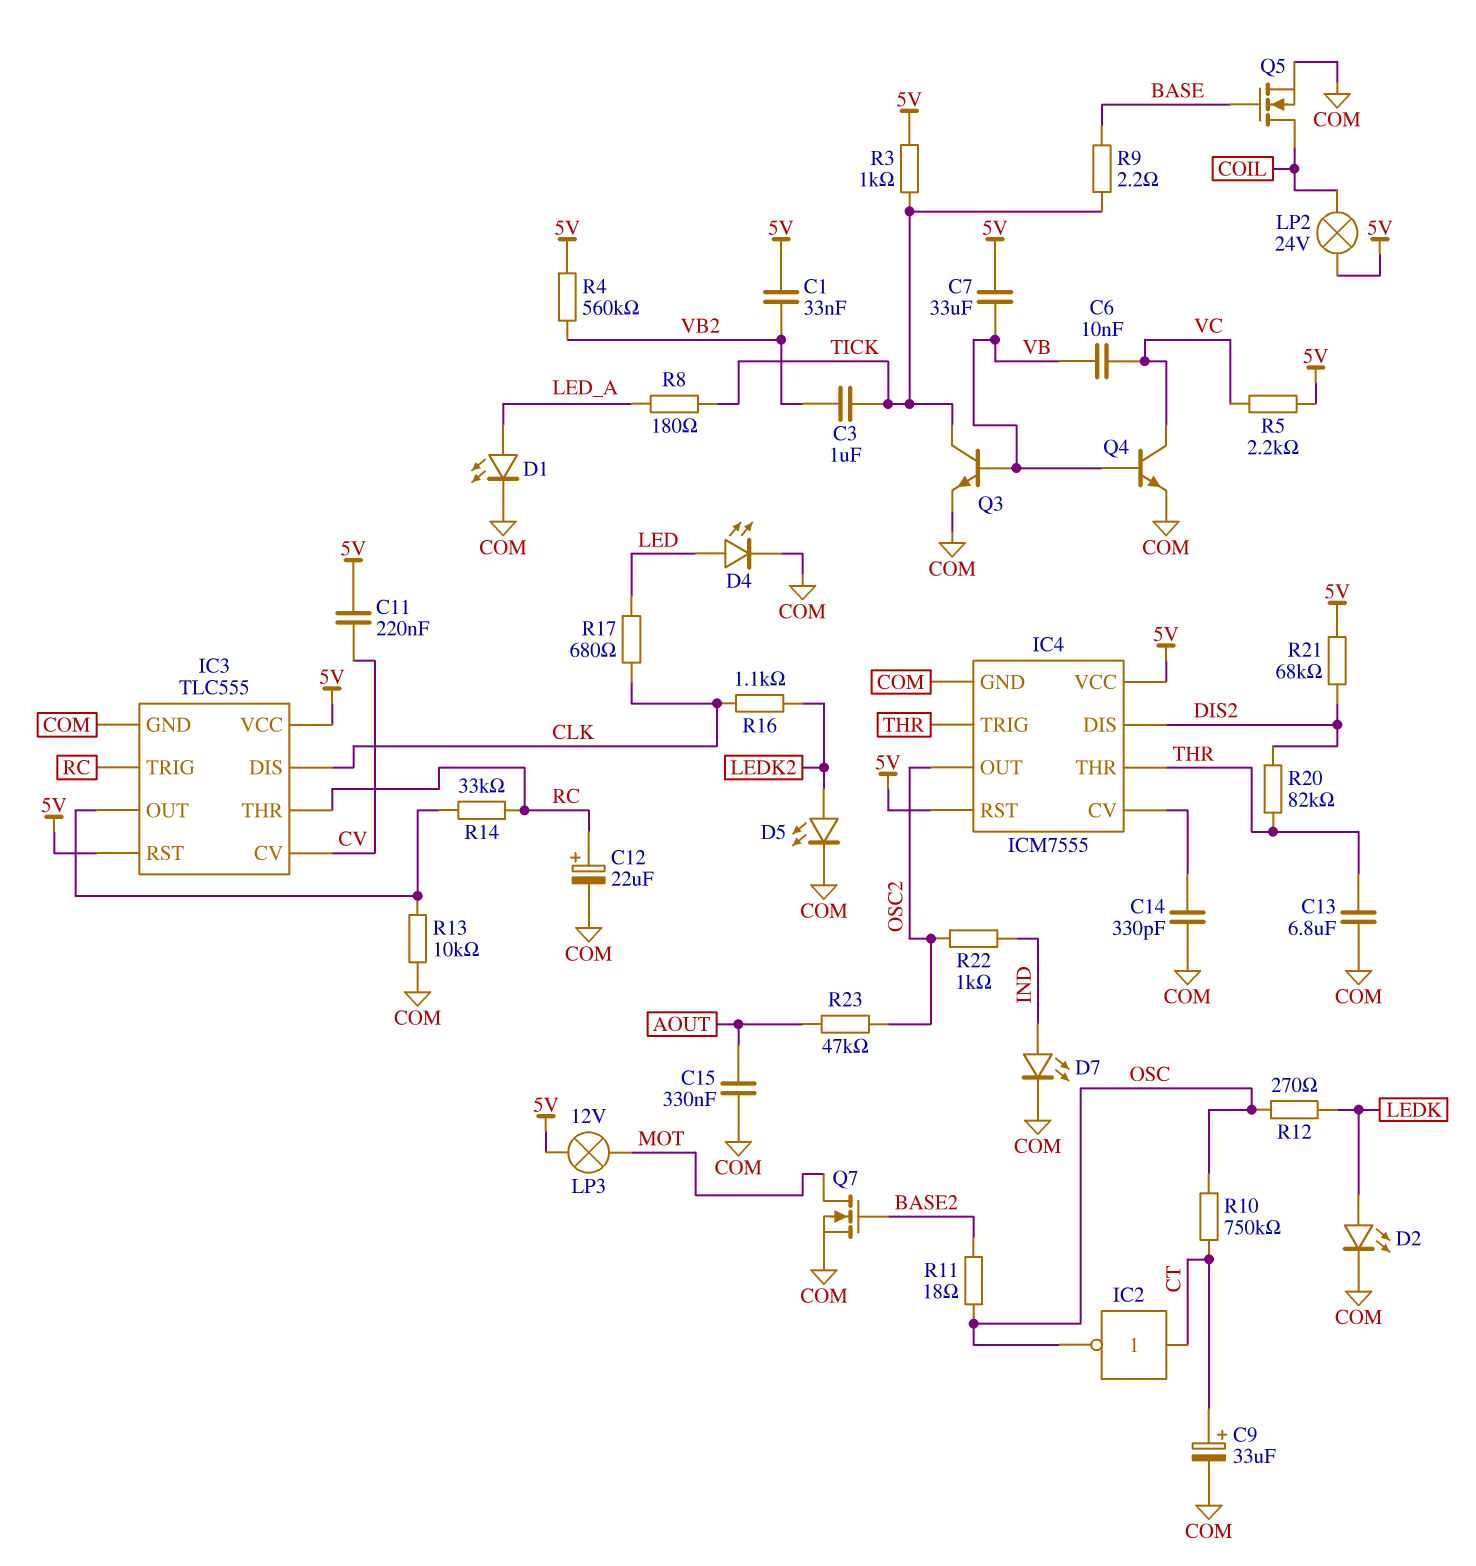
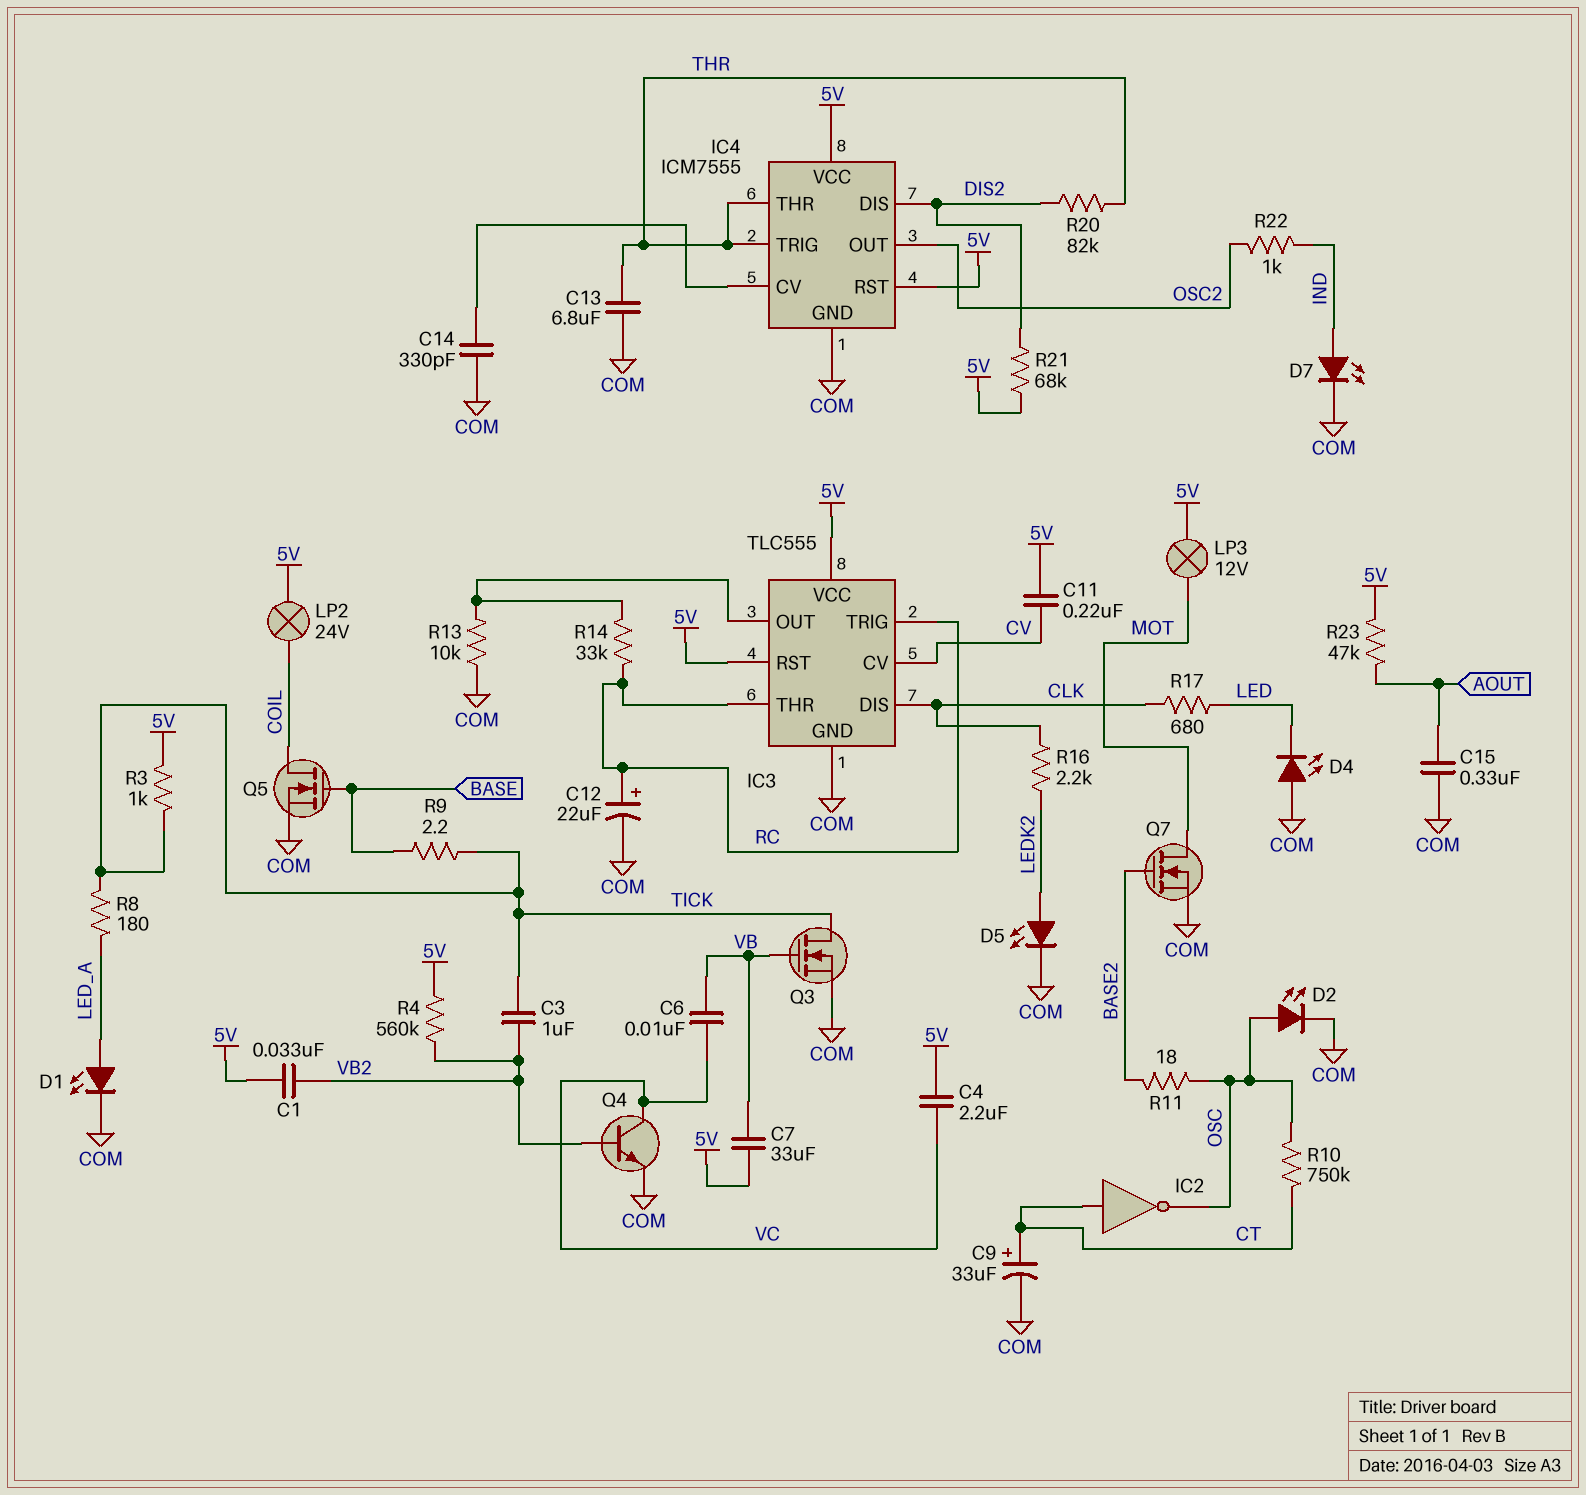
C4: none -> 2.2uF (5V, VC)
D2: LED (A LEDK, K COM) -> LED (A OSC, K COM)
D4: LED (A LED, K COM) -> LED (A COM, K LED)
Q3: NPN (B VB, C TICK, E COM) -> NMOS (G VB, D TICK, S COM)
Q4: NPN (B VB, C VC, E COM) -> NPN (B VB2, C VC, E COM)
R5: 2.2k (5V, VC) -> none
R12: 270 (LEDK, OSC) -> none
R16: 1.1k (CLK, LEDK2) -> 2.2k (CLK, LEDK2)
R23: 47k (AOUT, OSC2) -> 47k (5V, AOUT)

